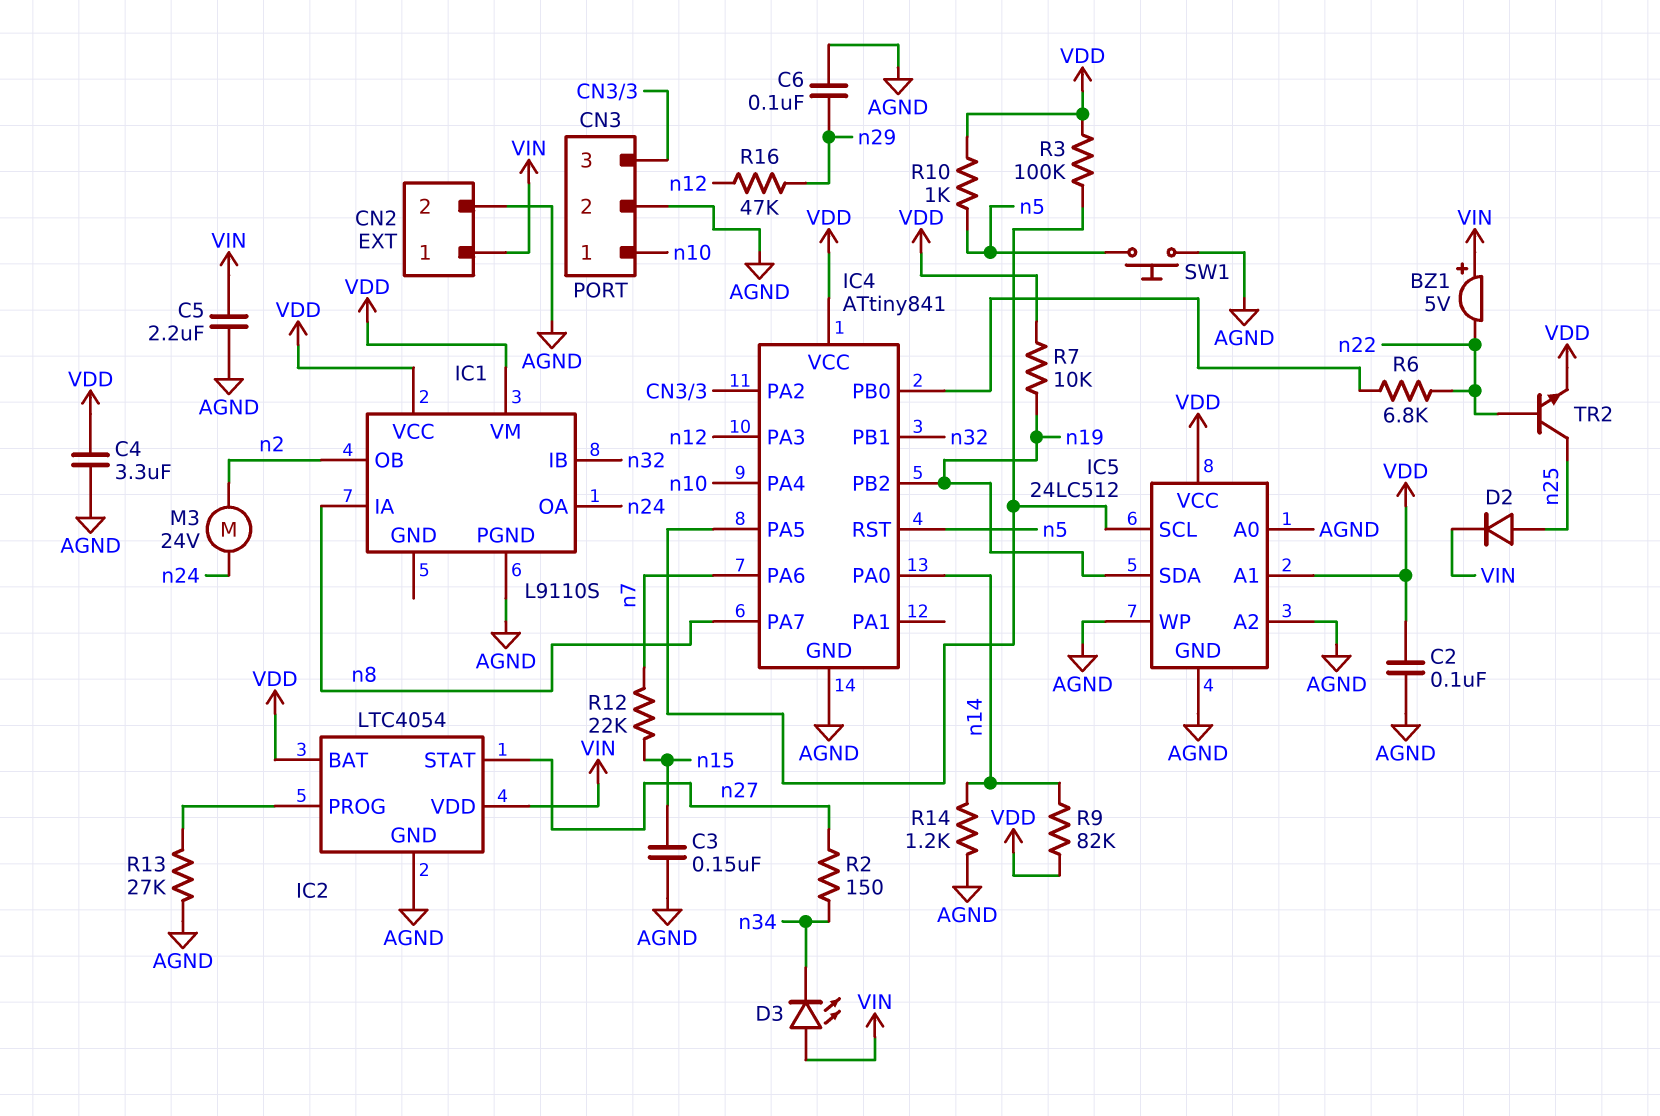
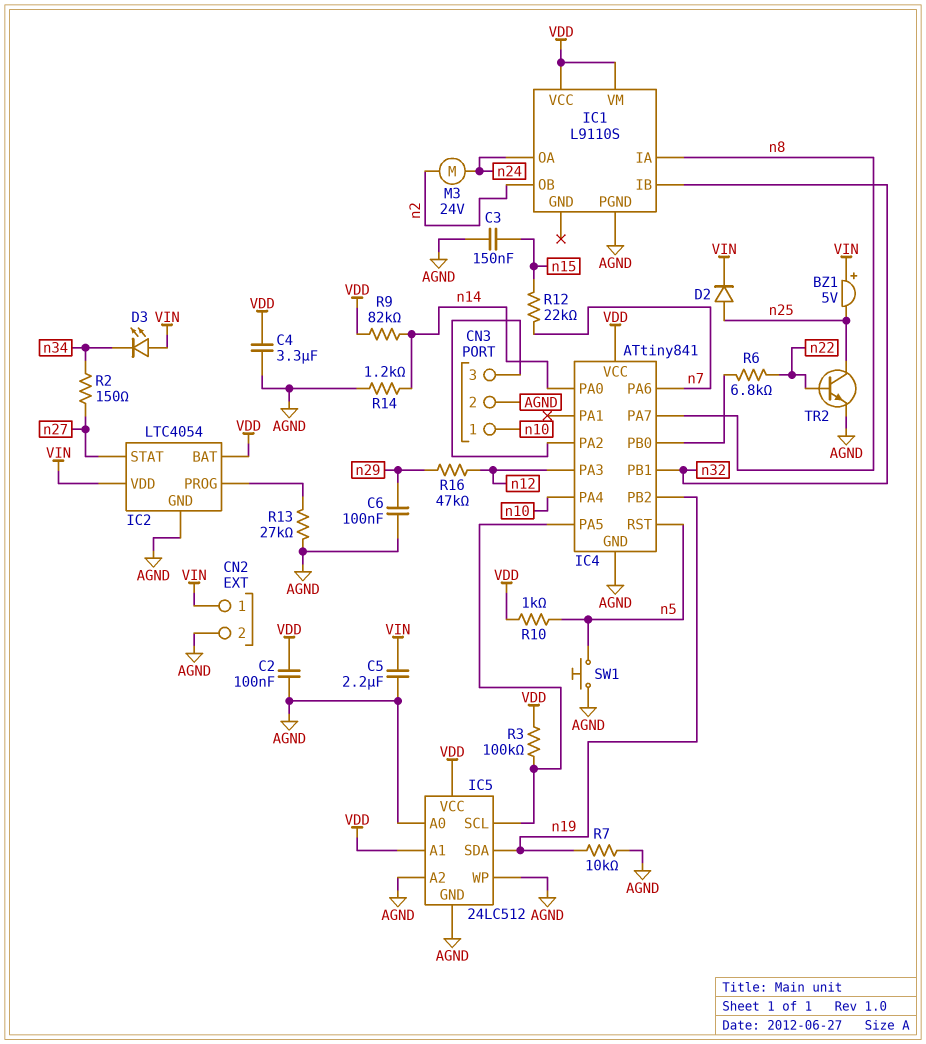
BZ1: buzzer 5V (plus VIN, minus n22) -> buzzer 5V (plus VIN, minus n25)
R7: 10k (VDD, n19) -> 10k (AGND, n19)
TR2: NPN (B n22, C n25, E VDD) -> NPN (B n22, C n25, E AGND)

